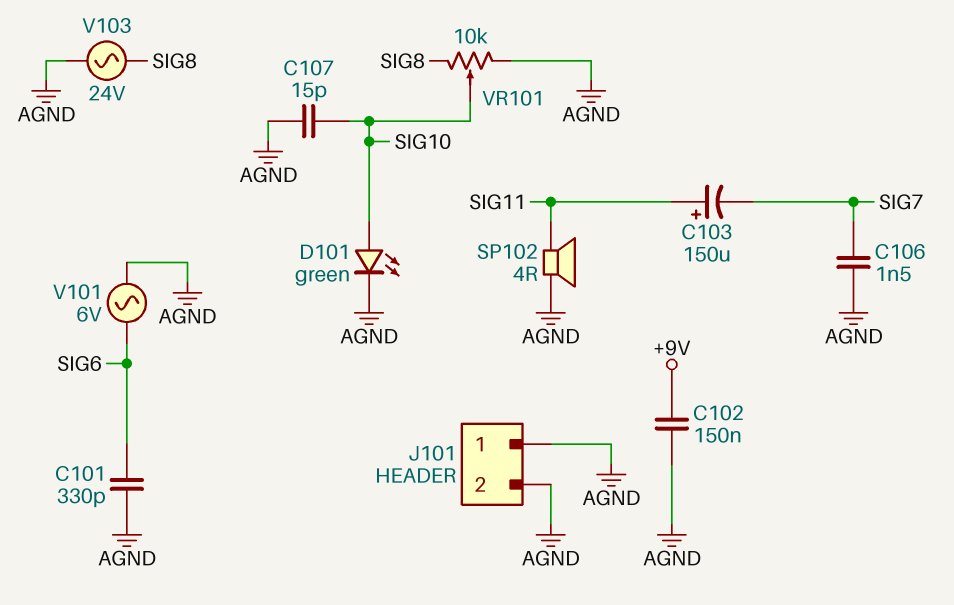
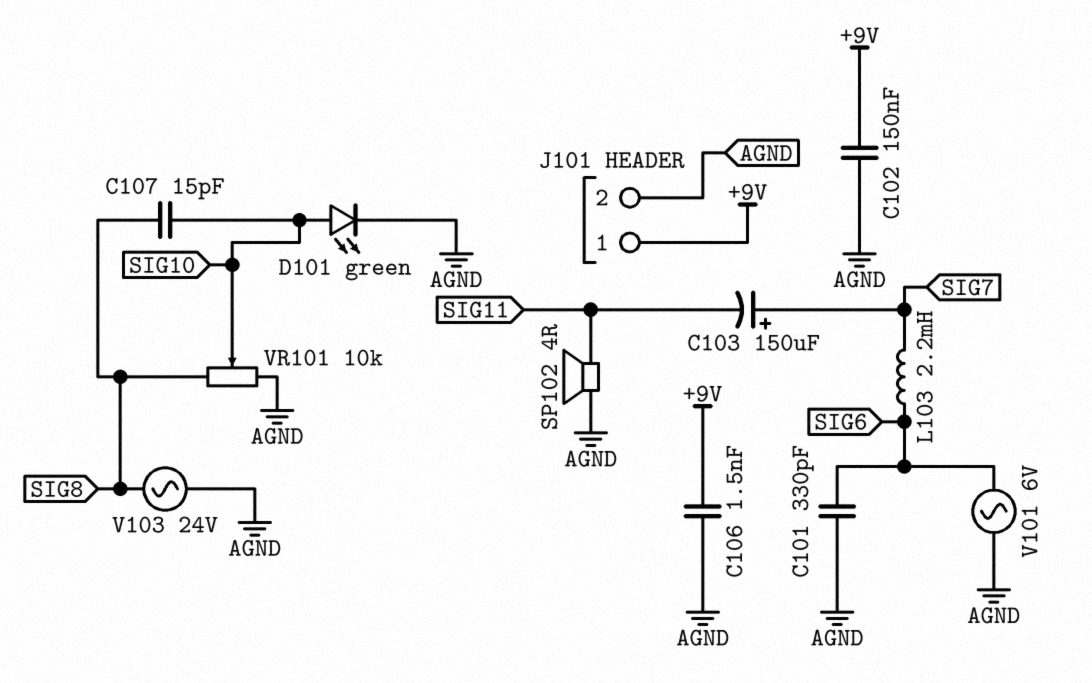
C103: 150uF (plus SIG11, minus SIG7) -> 150uF (plus SIG7, minus SIG11)
C106: 1.5nF (AGND, SIG7) -> 1.5nF (+9V, AGND)
C107: 15pF (AGND, SIG10) -> 15pF (SIG8, SIG10)
J101 pin 1: AGND -> +9V
L103: none -> 2.2mH (SIG6, SIG7)

